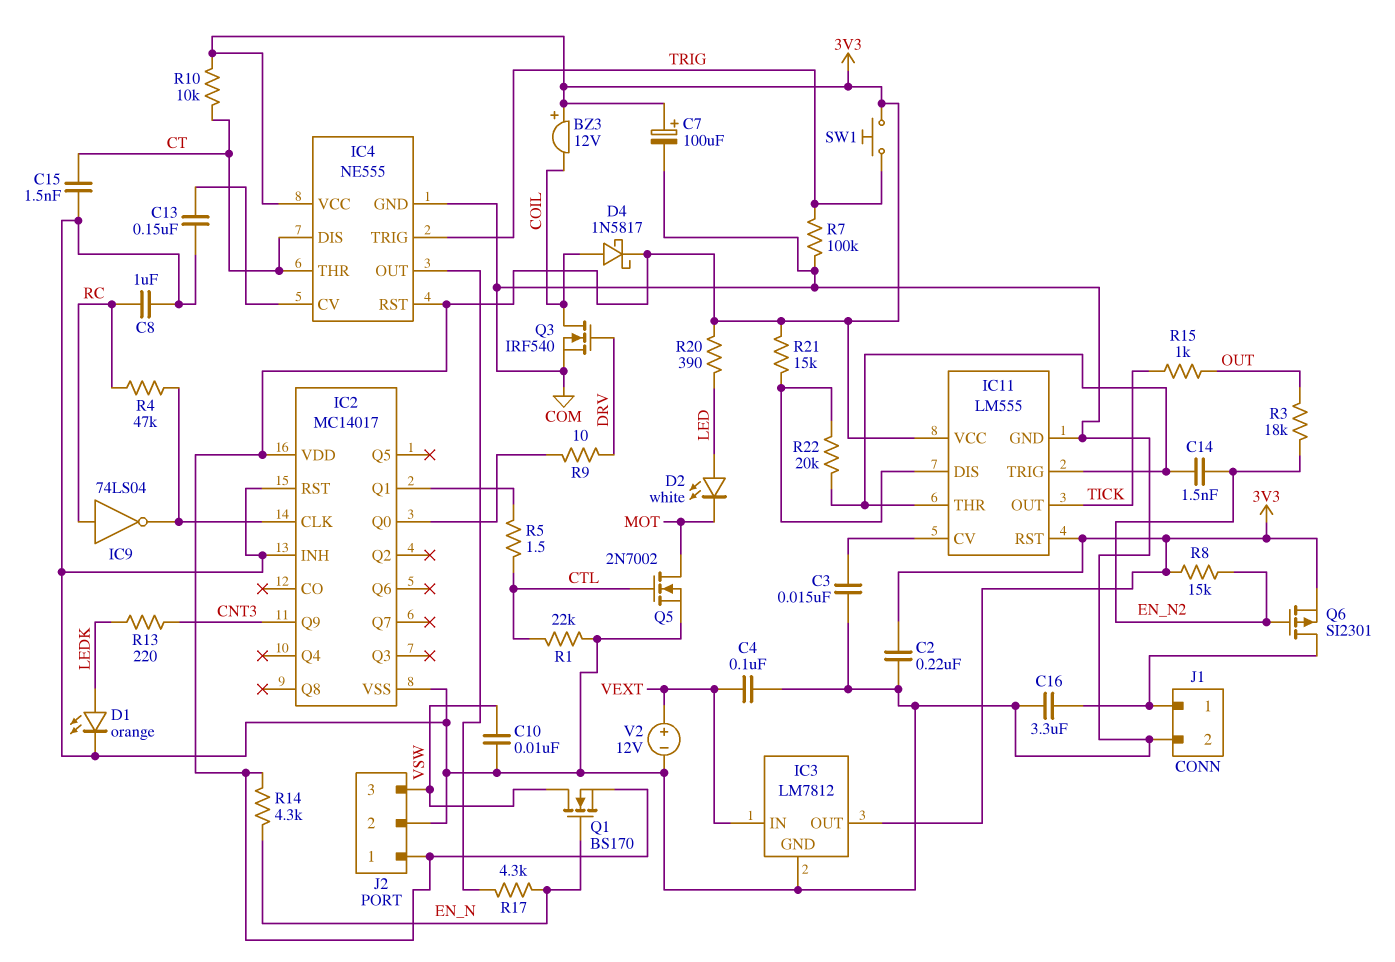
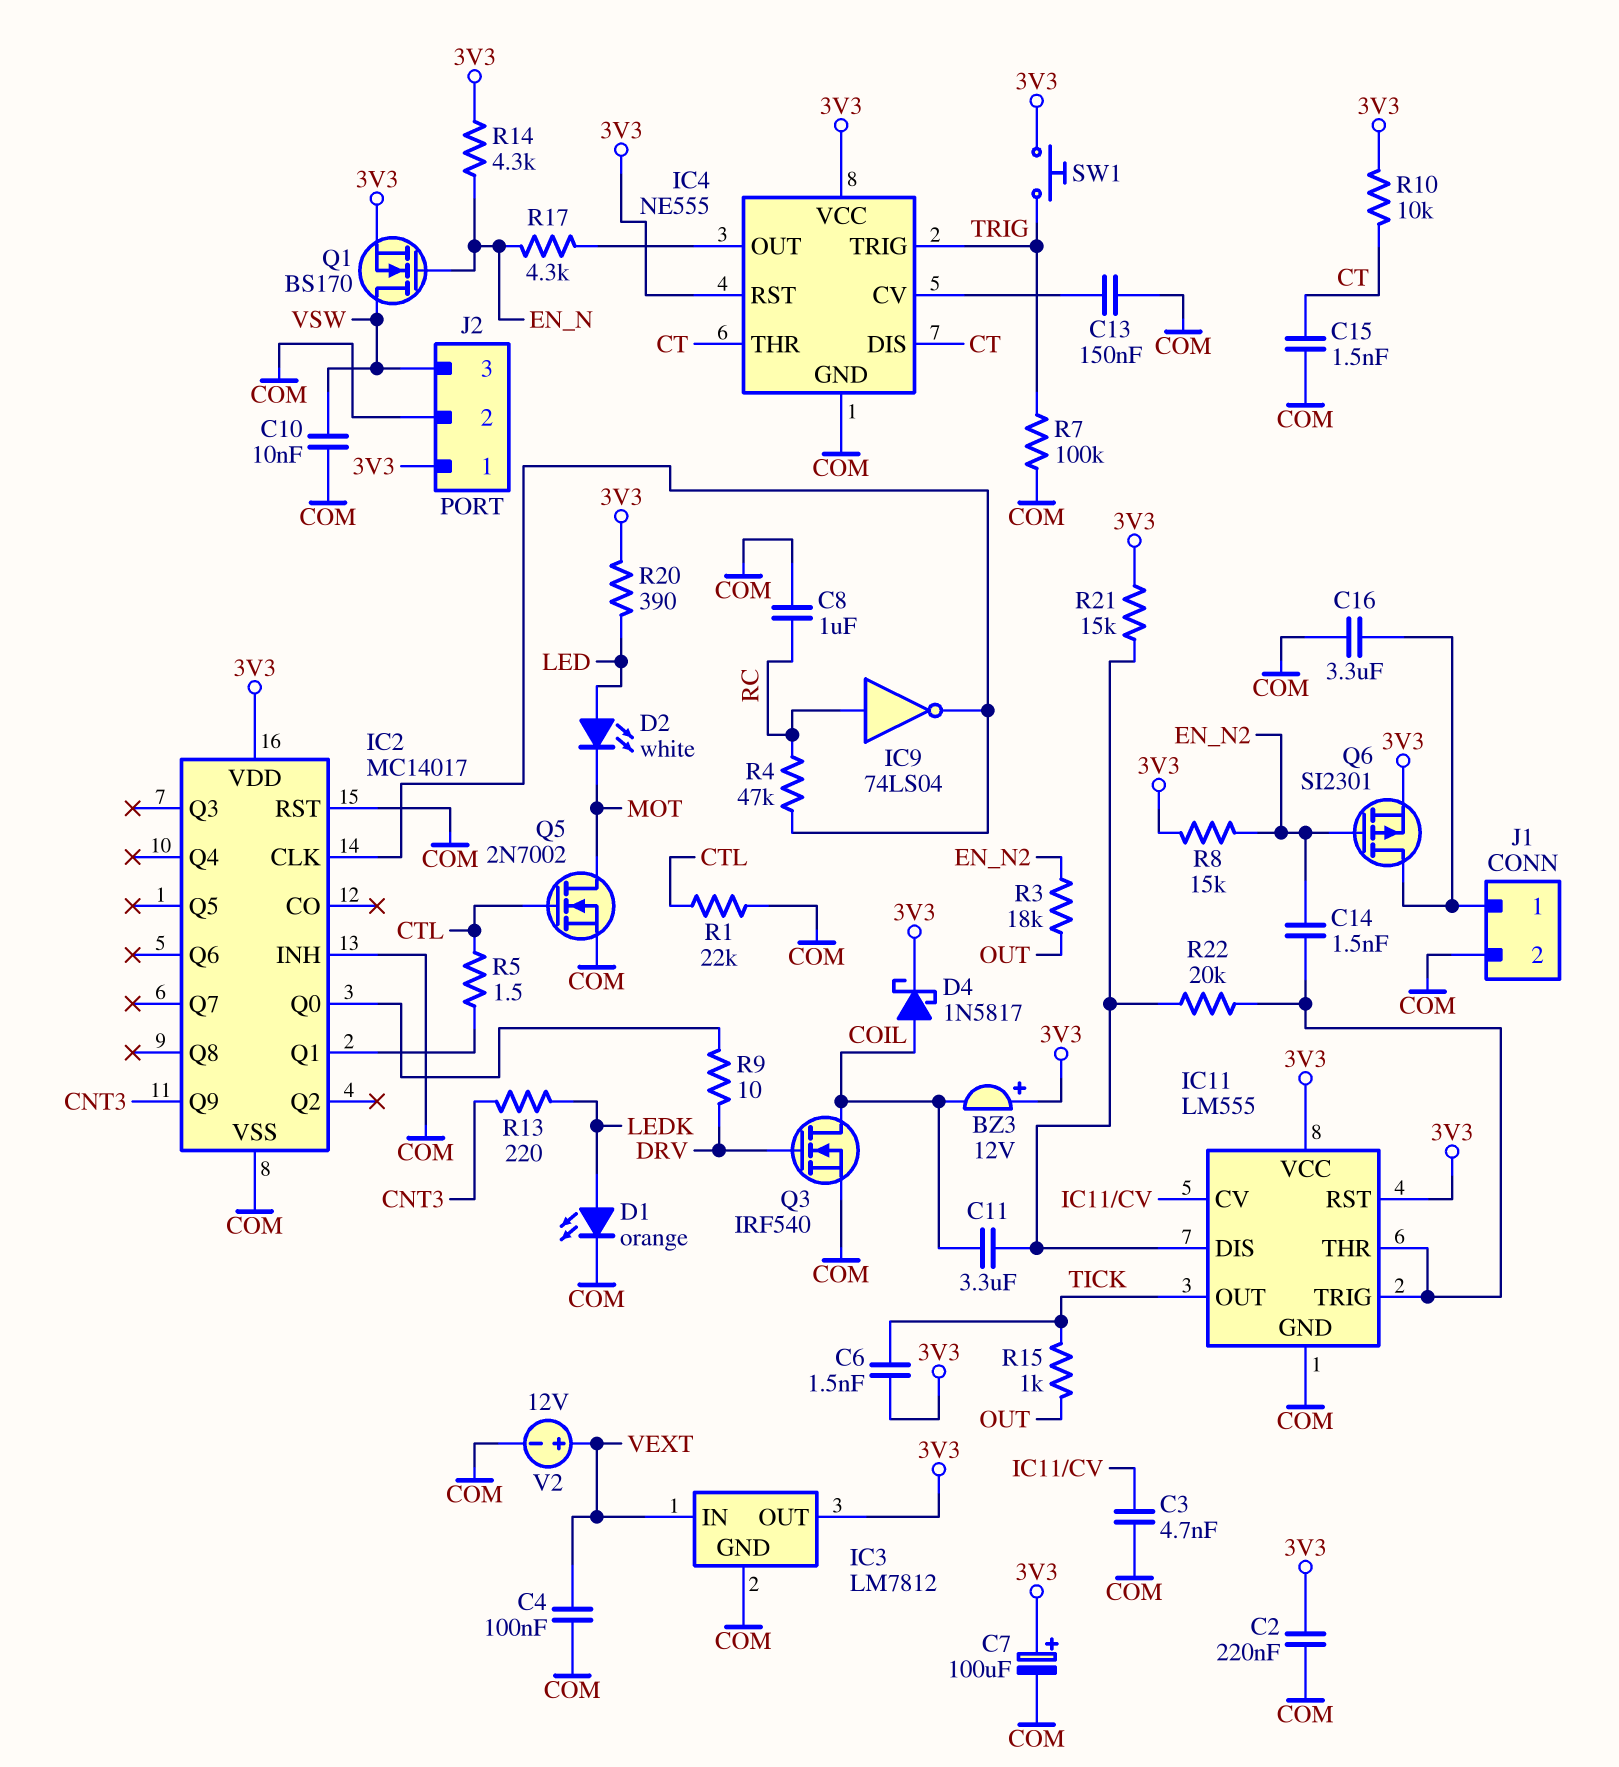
C3: 15nF (COM, IC11/CV) -> 4.7nF (COM, IC11/CV)
C6: none -> 1.5nF (3V3, TICK)
C11: none -> 3.3uF (COIL, IC11/DIS)

